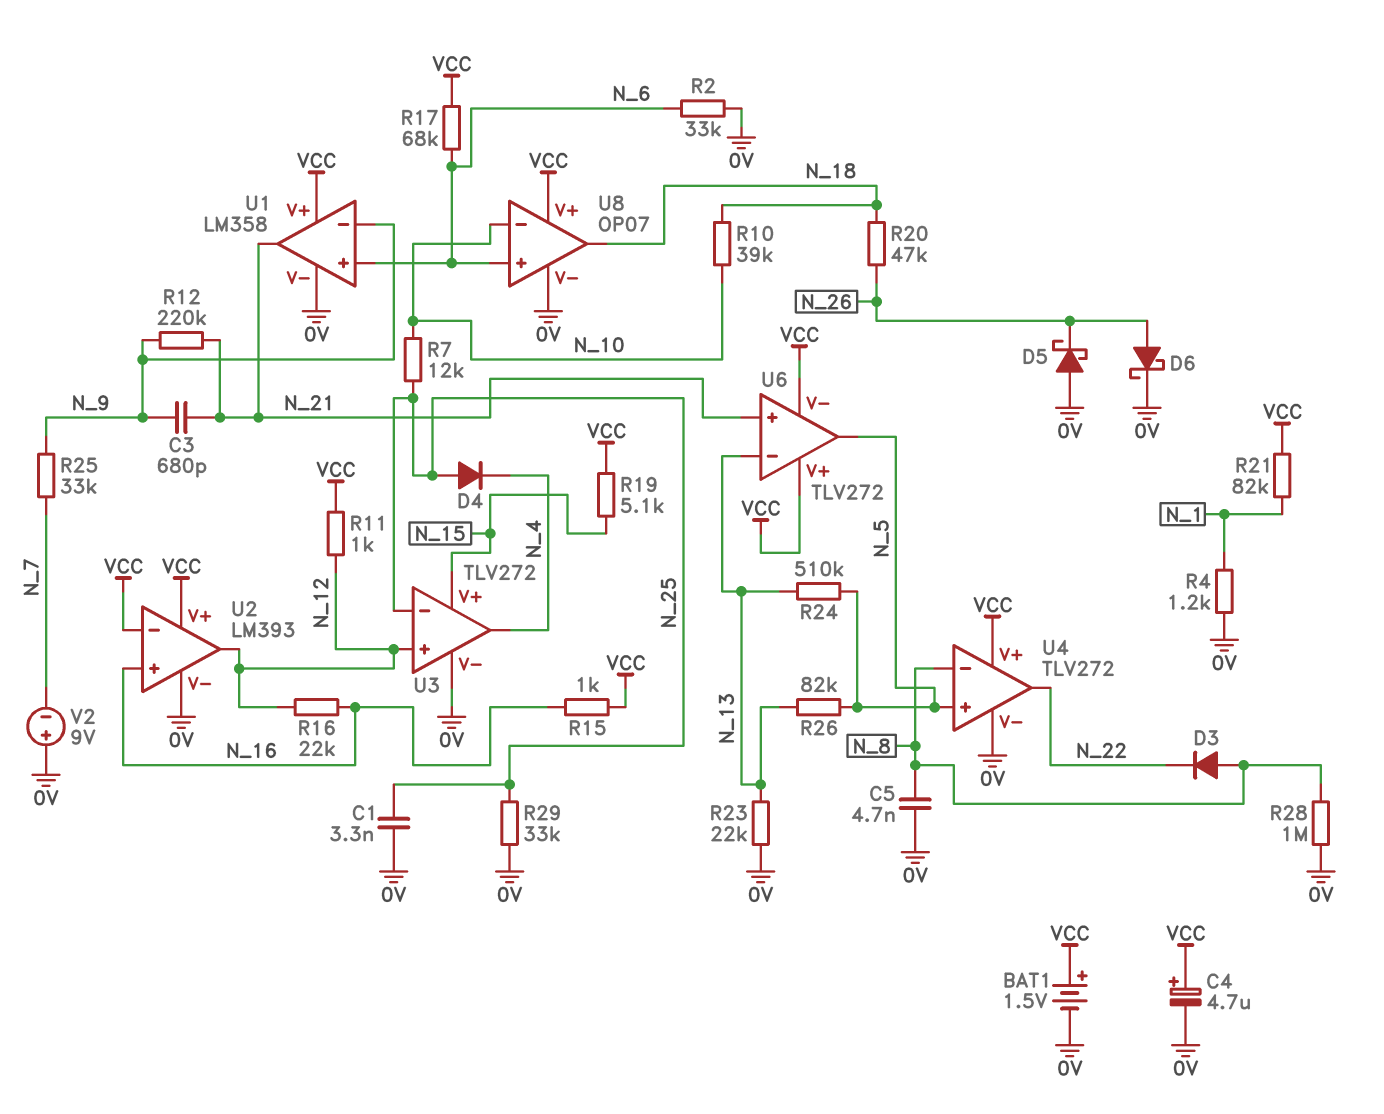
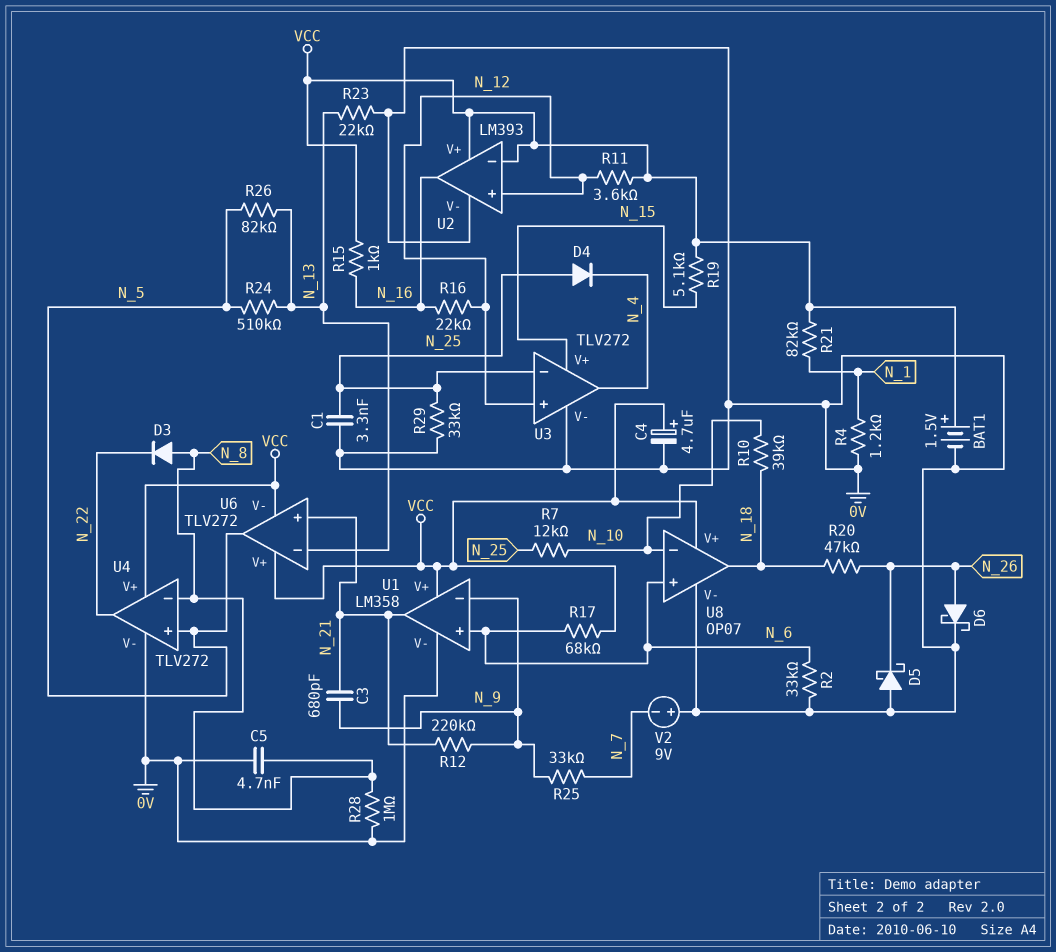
R11: 1k (N_12, VCC) -> 3.6k (N_12, VCC)
U2 pin in+: N_16 -> N_12
U2 pin out: N_12 -> N_16

